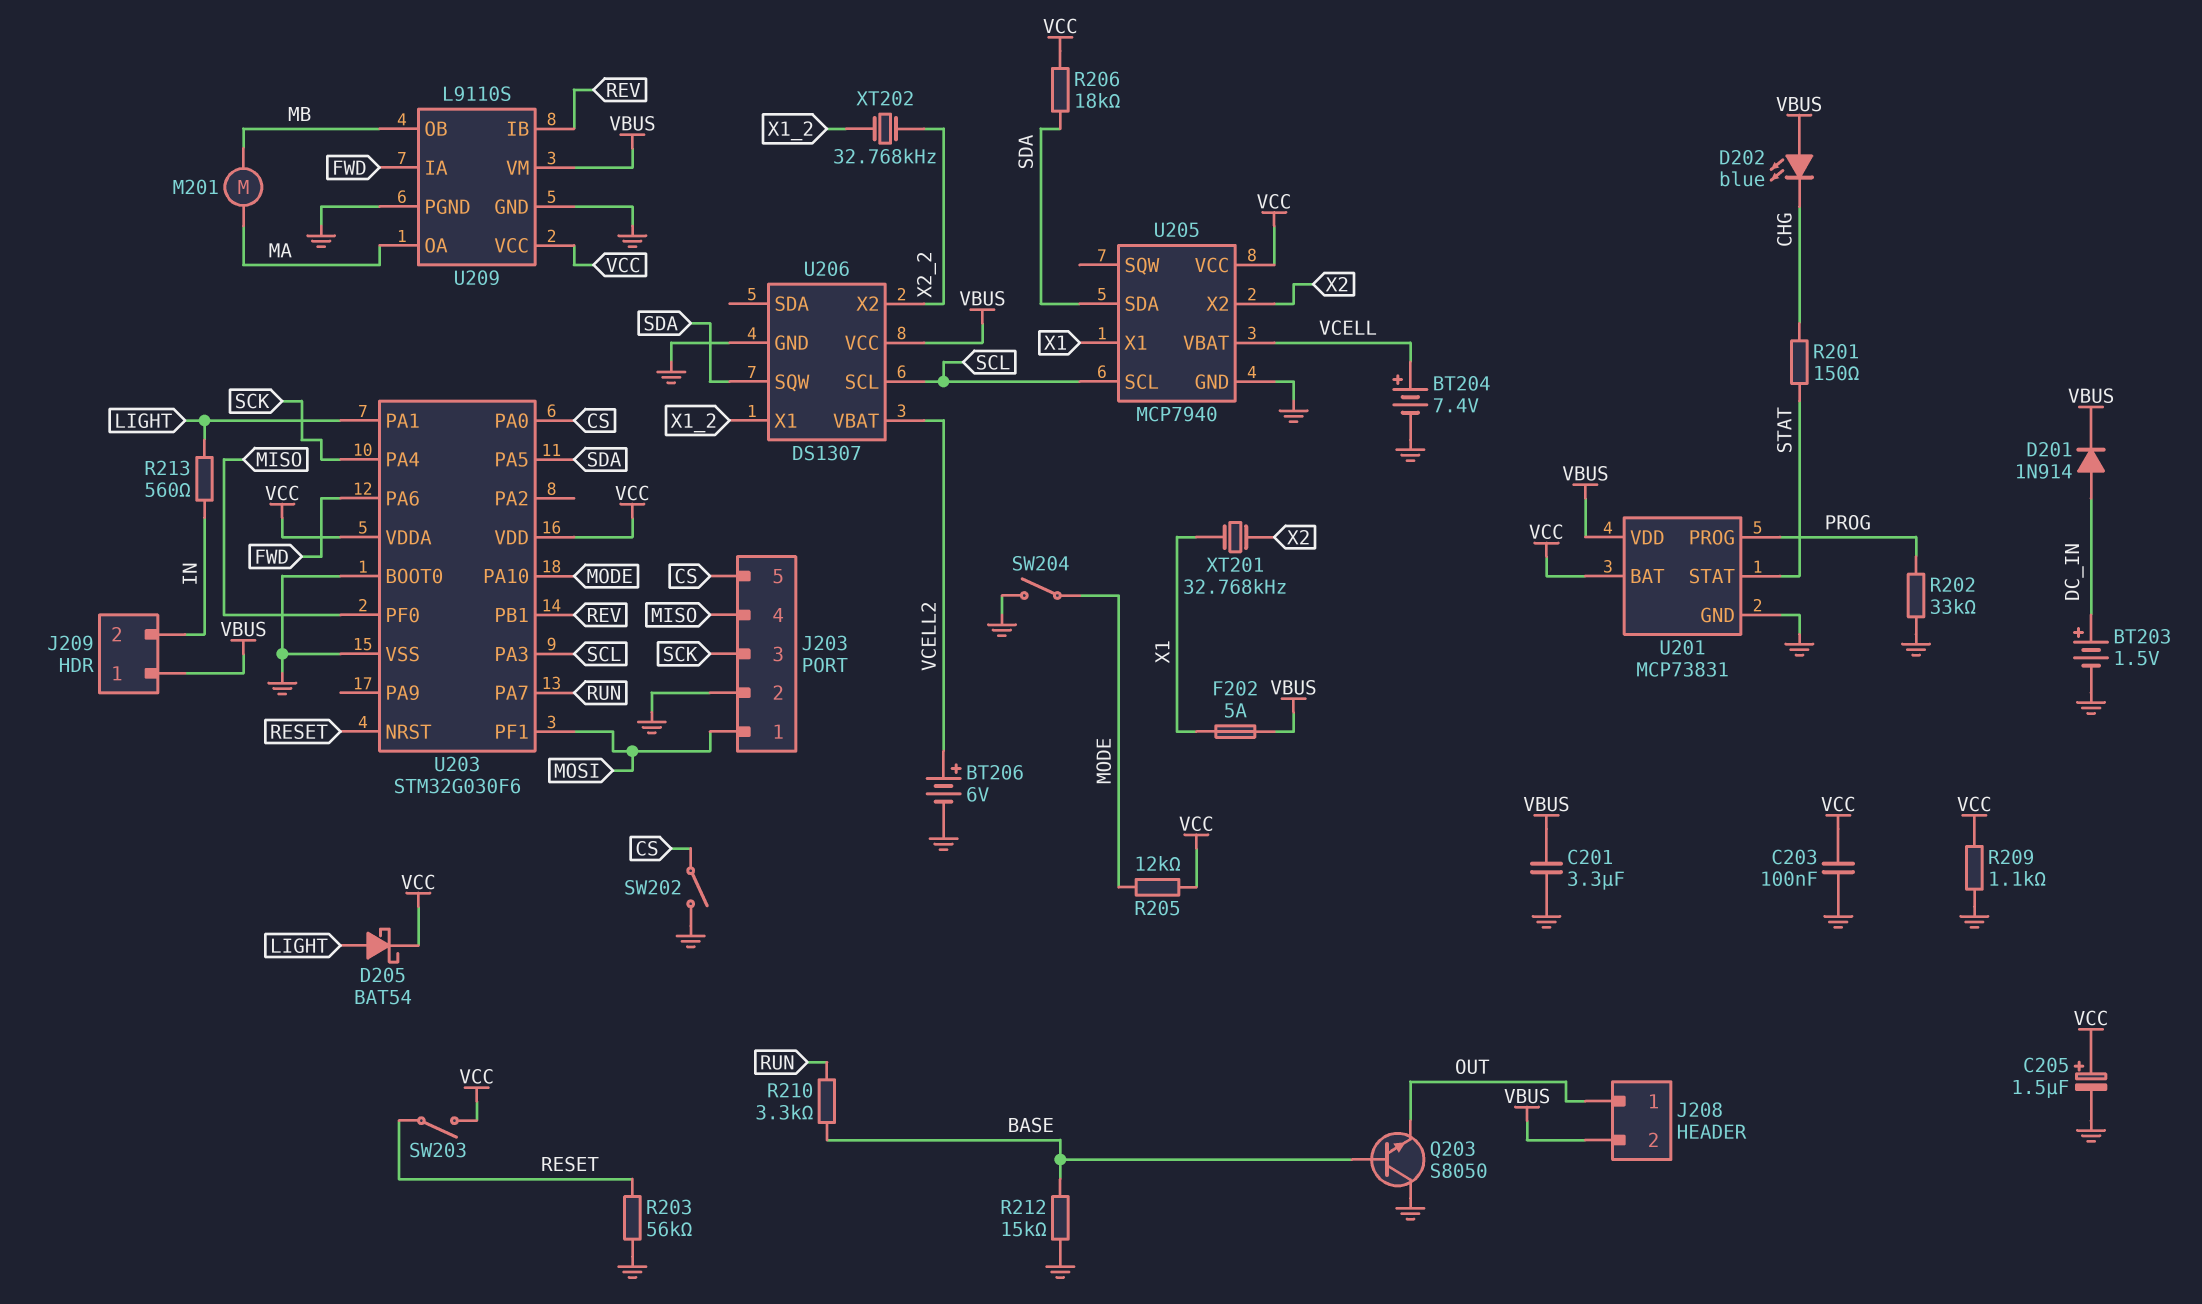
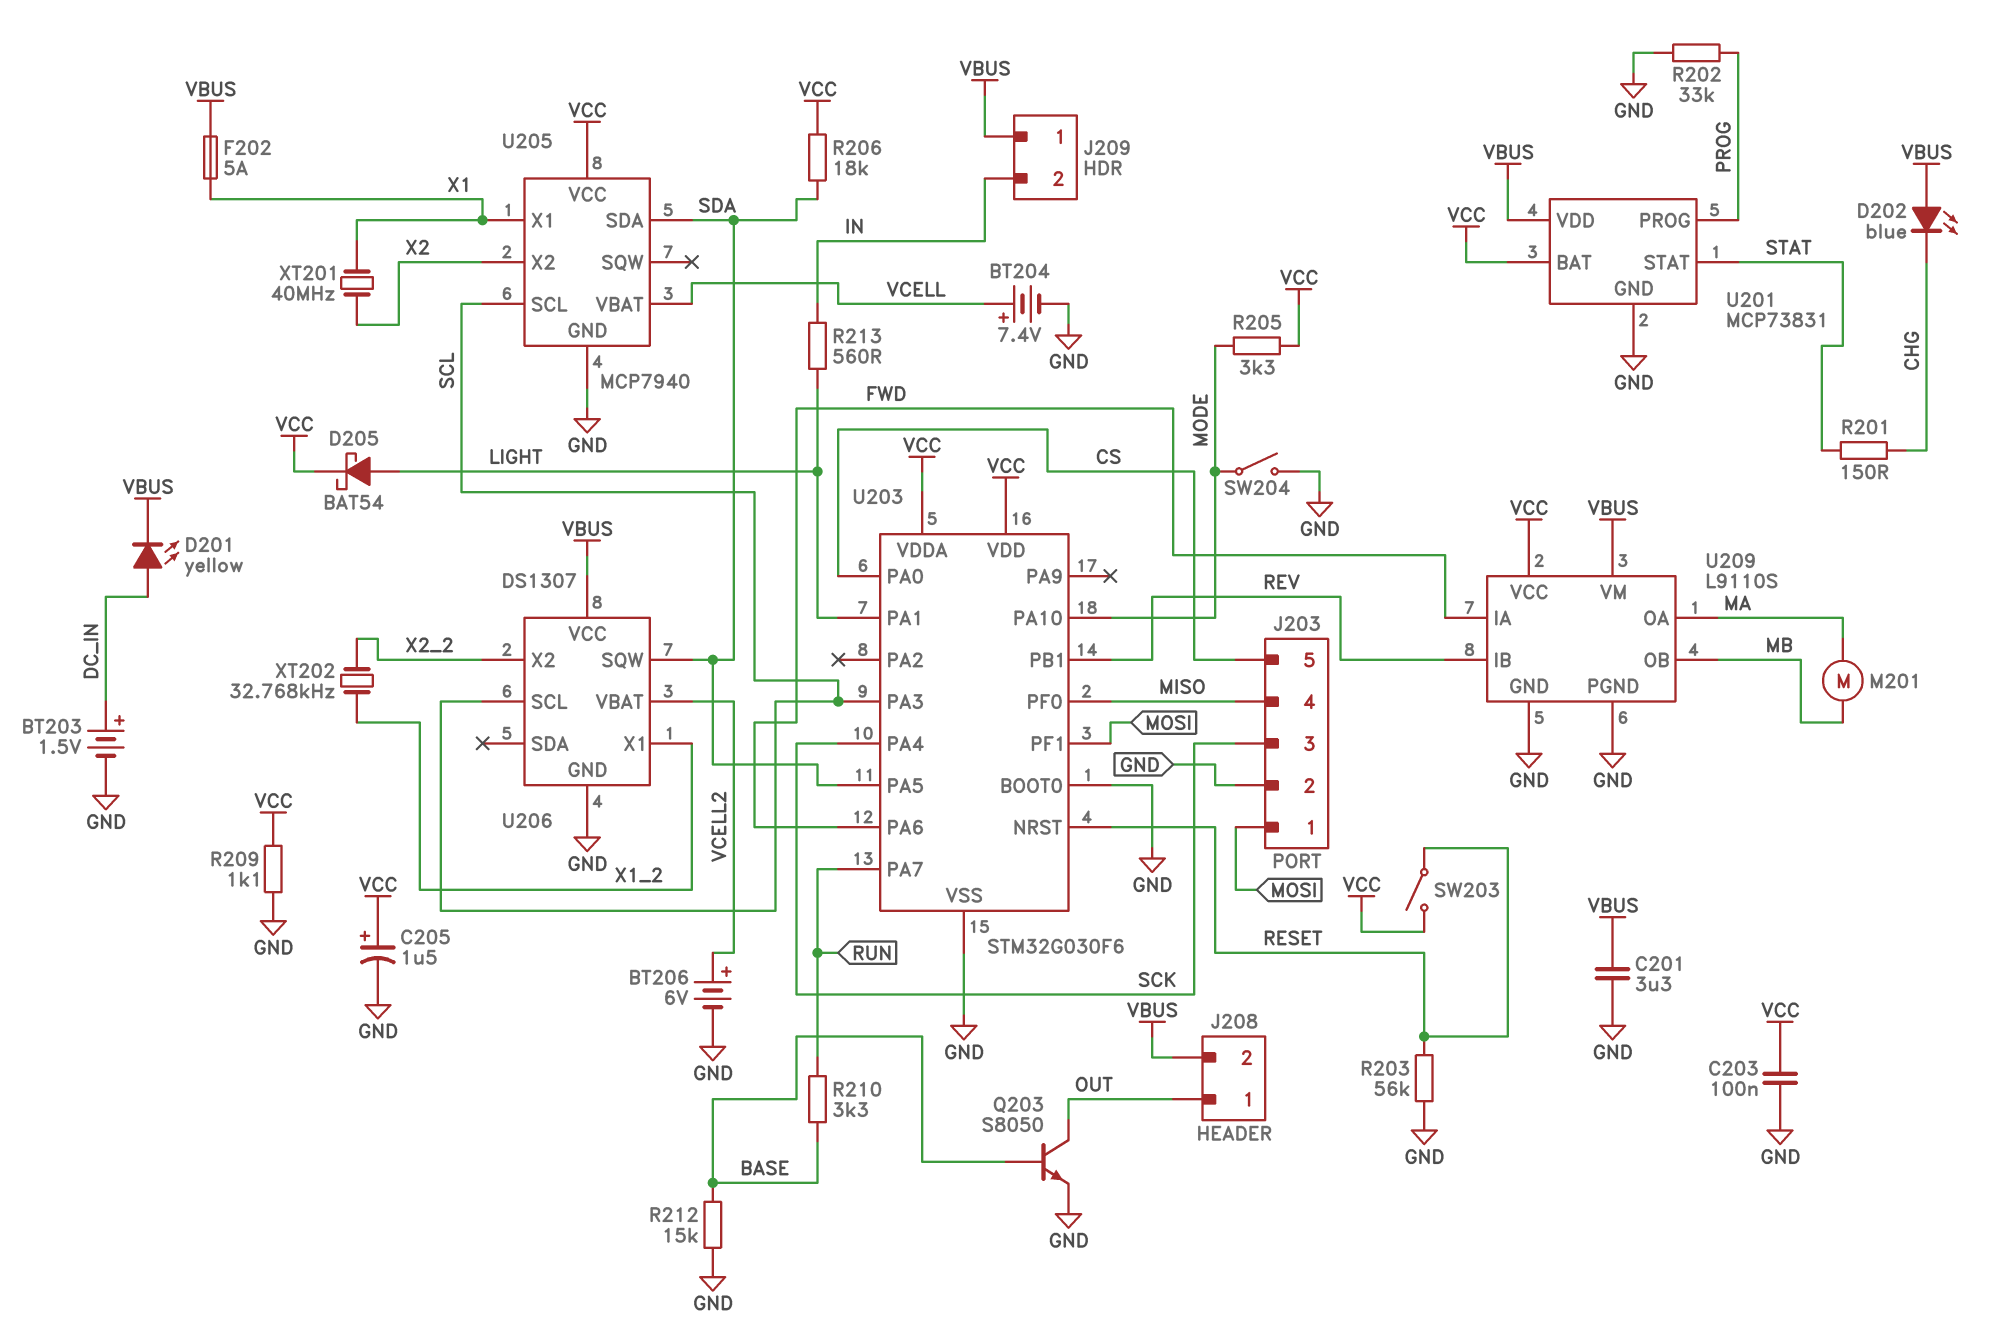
D201: diode 1N914 (A DC_IN, K VBUS) -> LED yellow (A DC_IN, K VBUS)
Q203: NPN S8050 (B BASE, C GND, E OUT) -> NPN S8050 (B BASE, C OUT, E GND)
R205: 12k (MODE, VCC) -> 3.3k (MODE, VCC)
SW202: switch (CS, GND) -> none
XT201: 32.768kHz (X1, X2) -> 40MHz (X1, X2)

